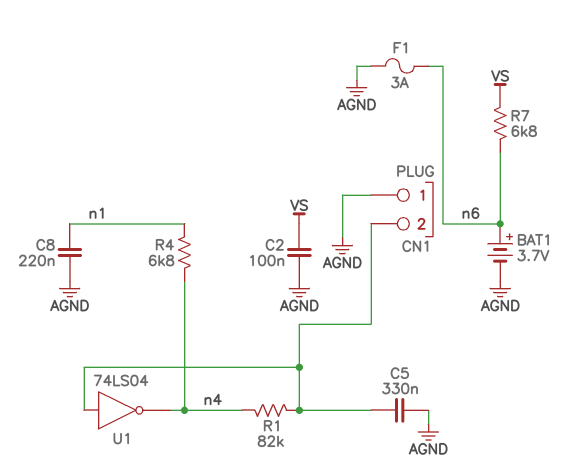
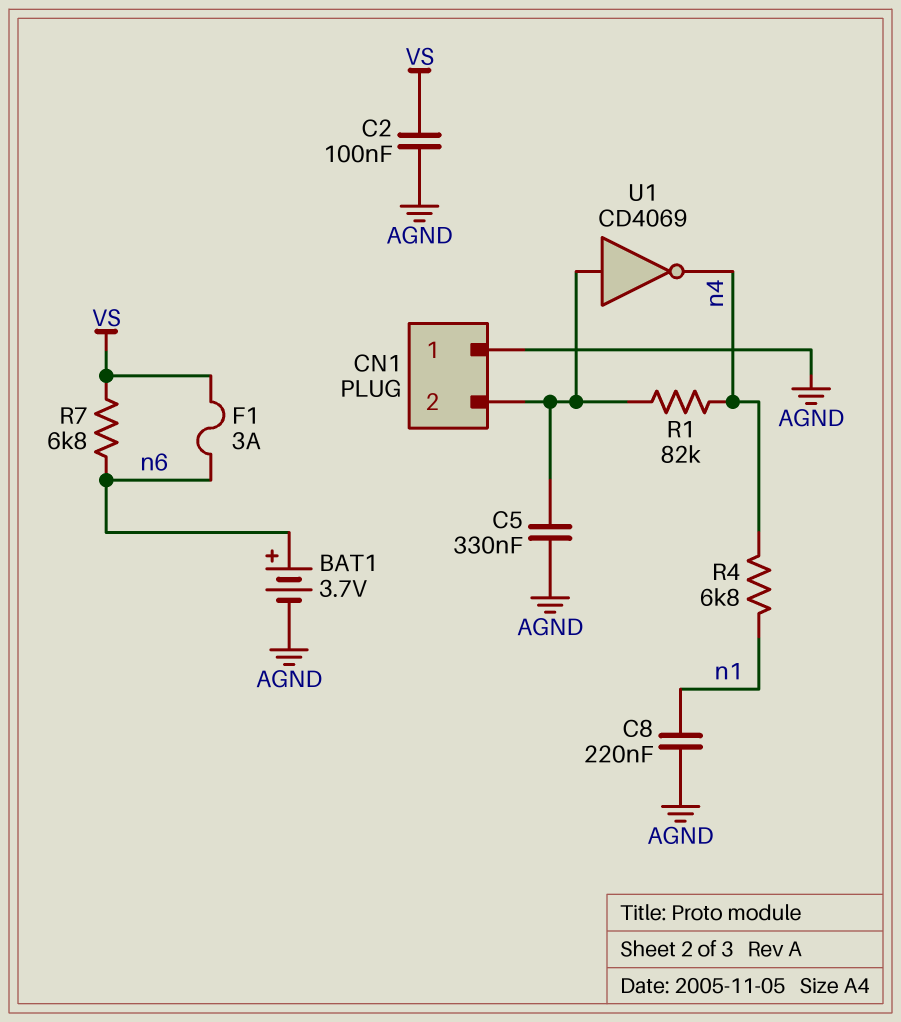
F1: 3A (AGND, n6) -> 3A (VS, n6)
U1: NOT 74LS04 (in CN1/2, out n4) -> NOT CD4069 (in CN1/2, out n4)

